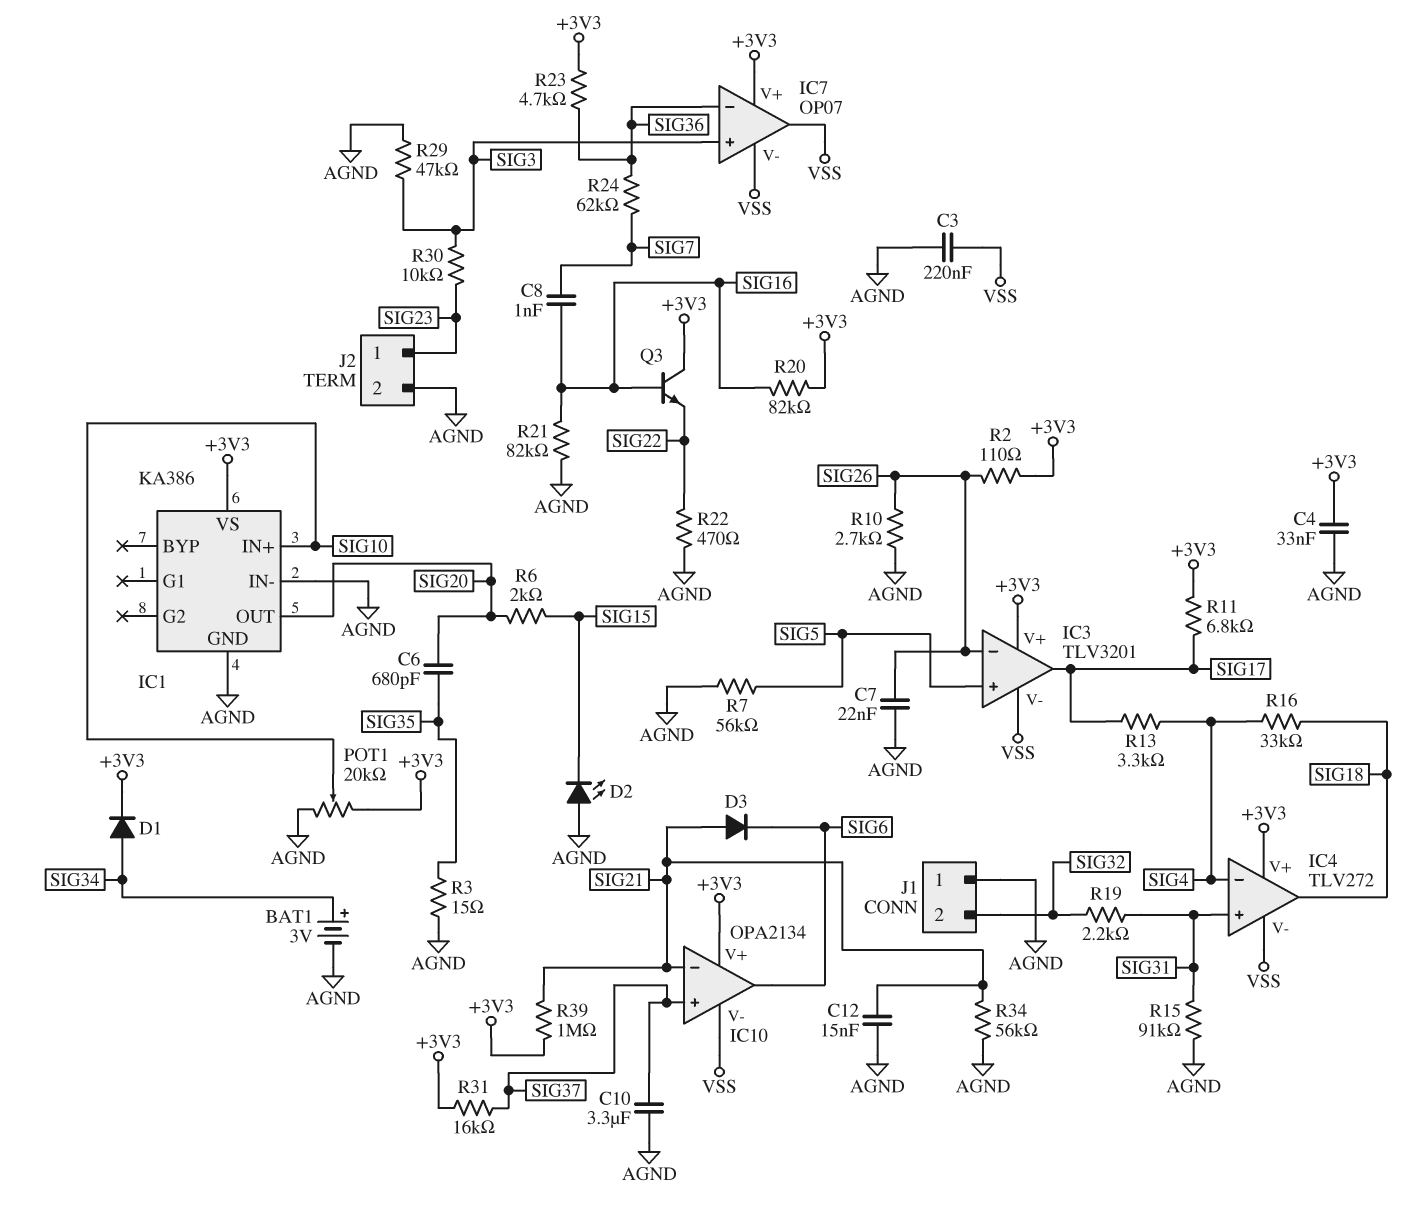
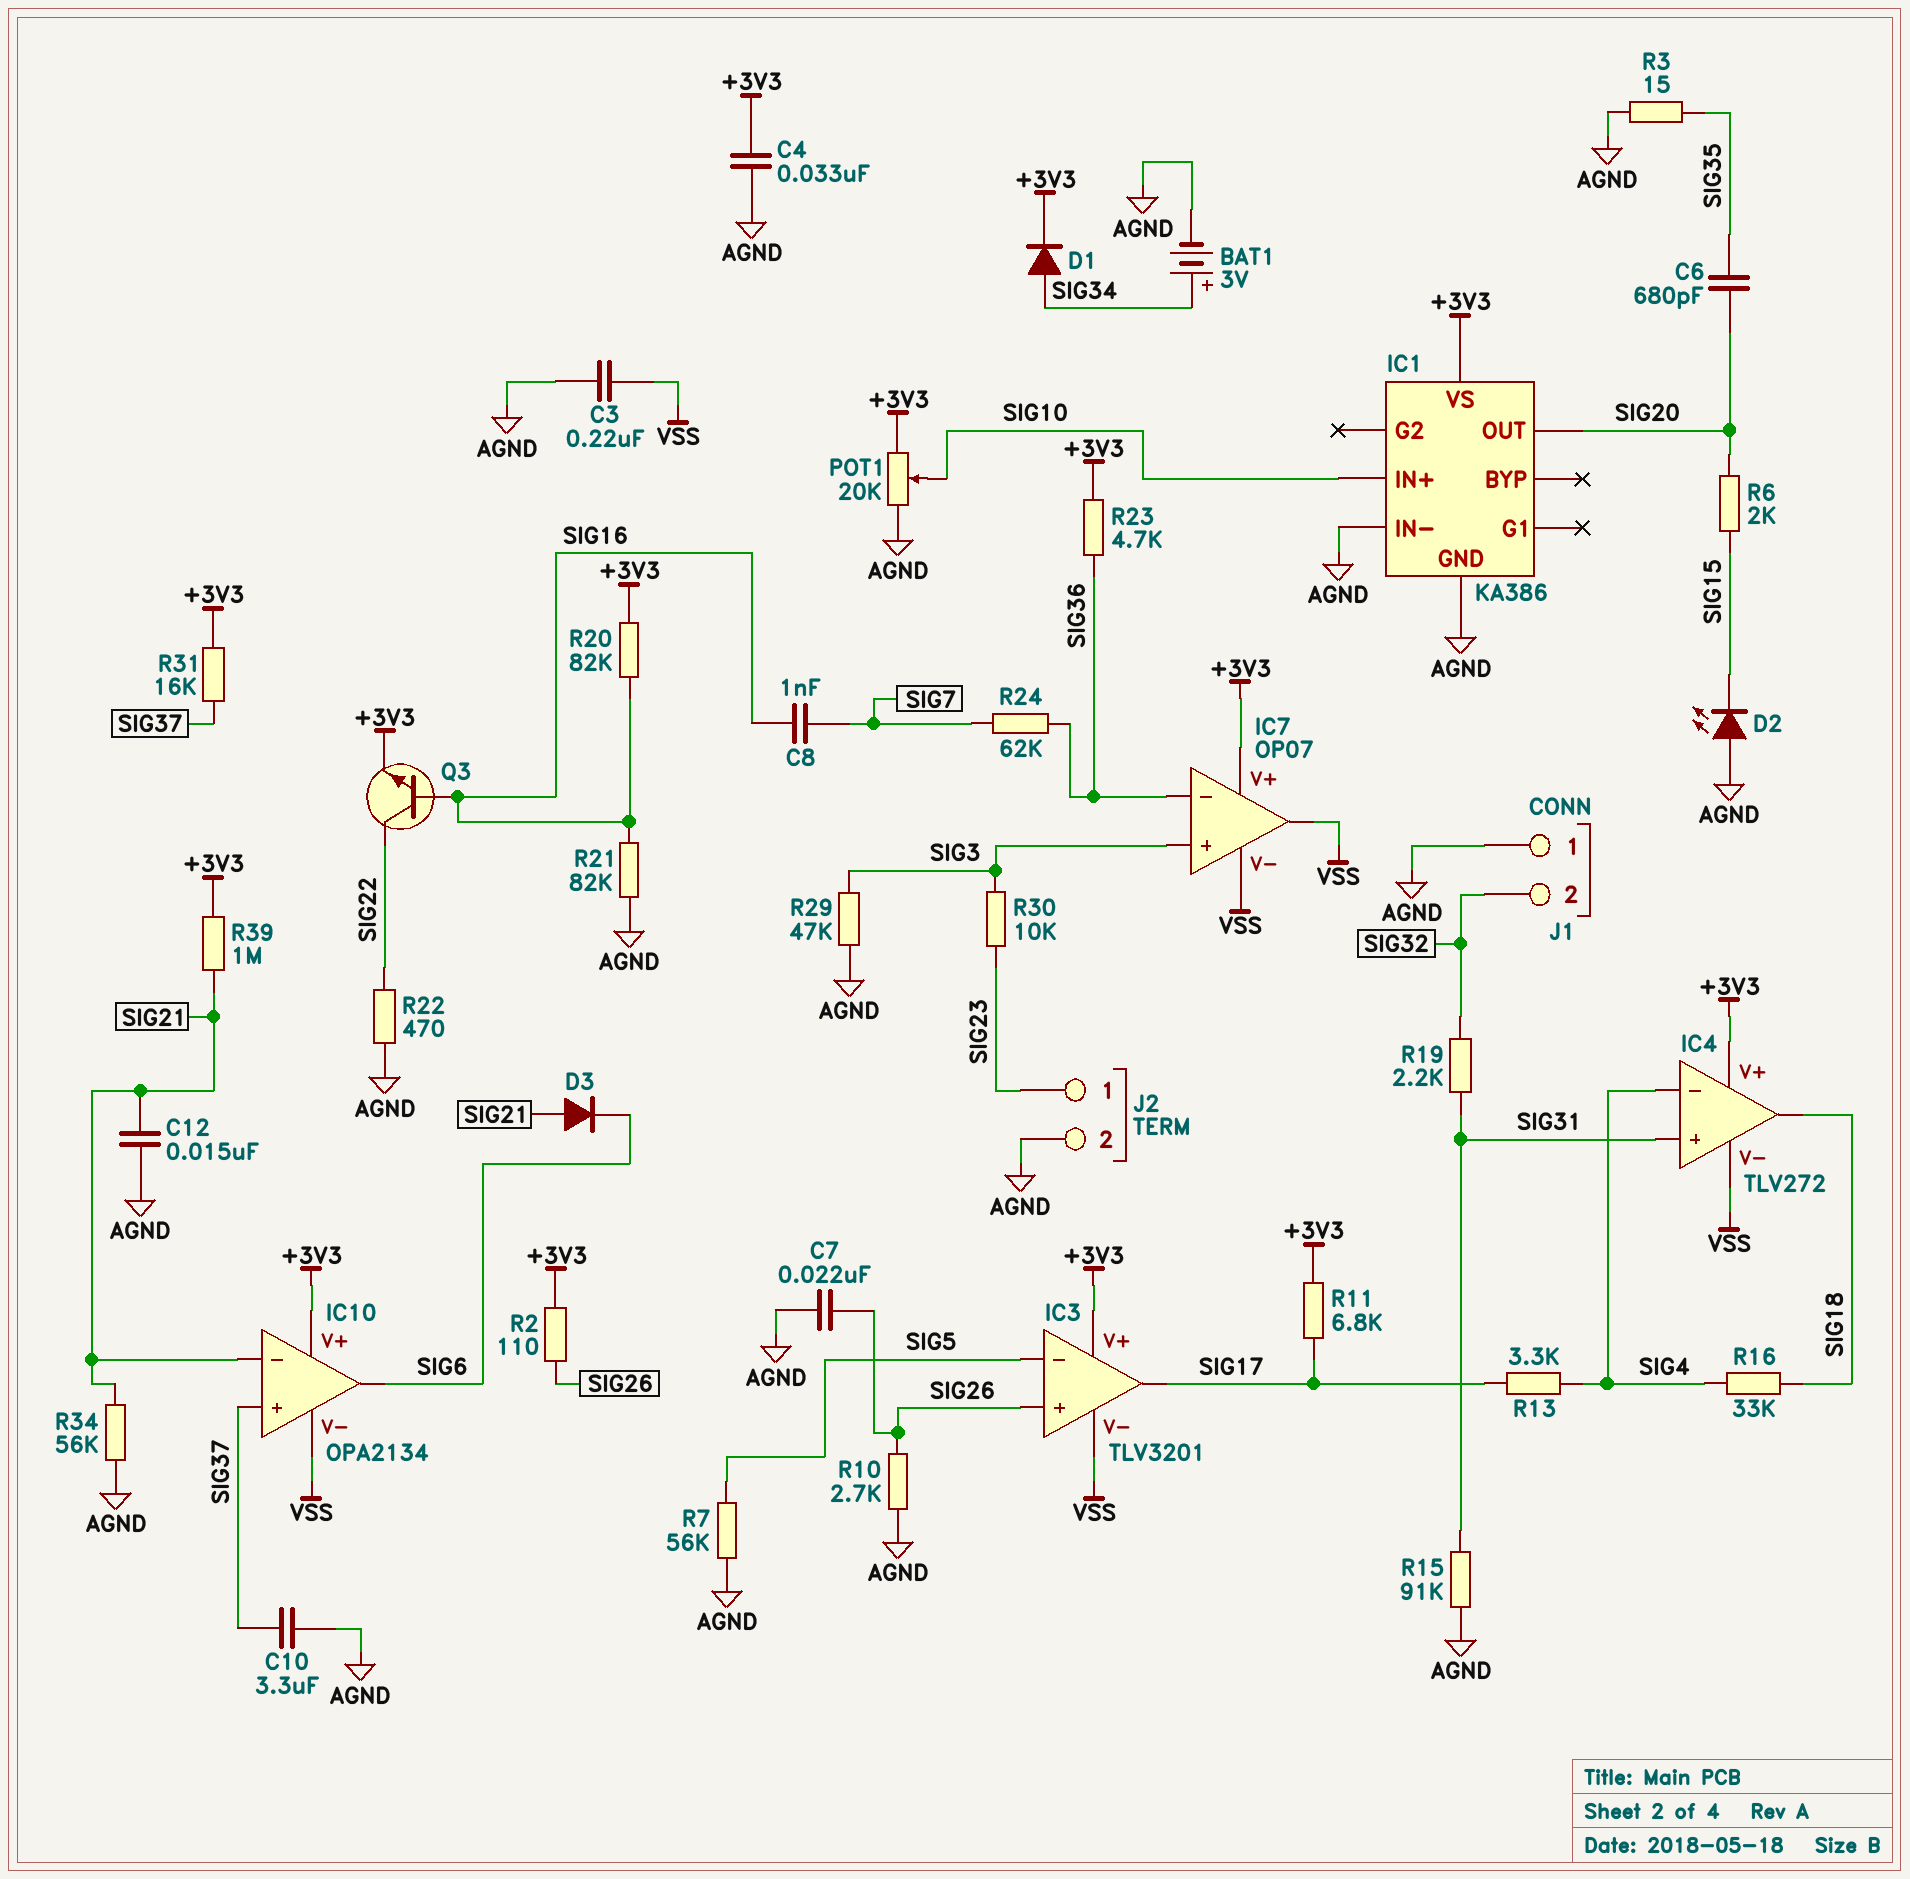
IC3 pin in+: SIG5 -> SIG26
IC3 pin in-: SIG26 -> SIG5
Q3: NPN (B SIG16, C +3V3, E SIG22) -> NPN (B SIG16, C SIG22, E +3V3)

